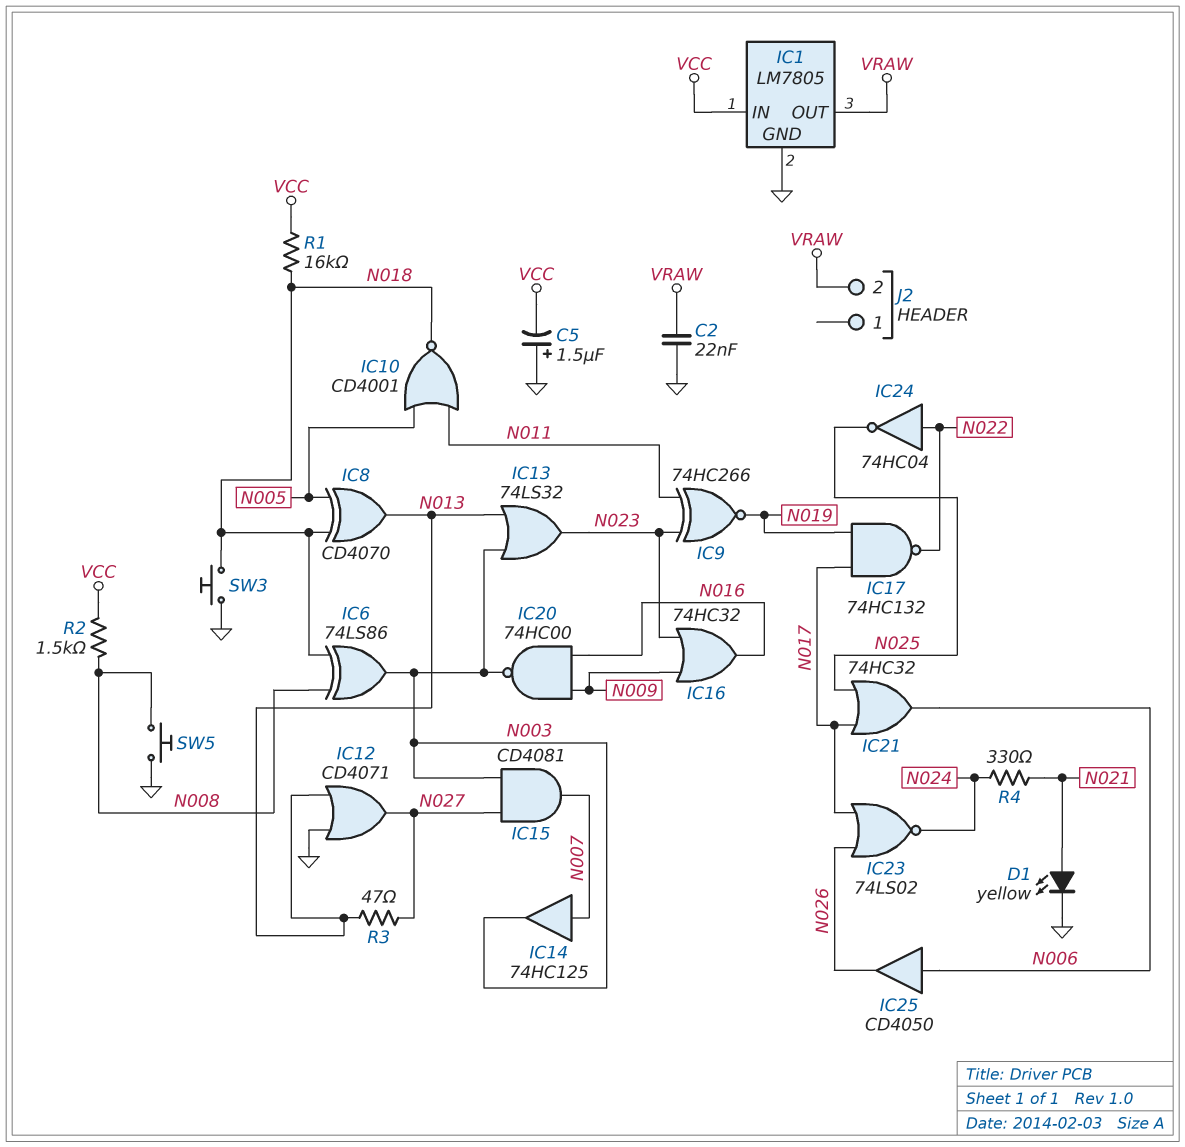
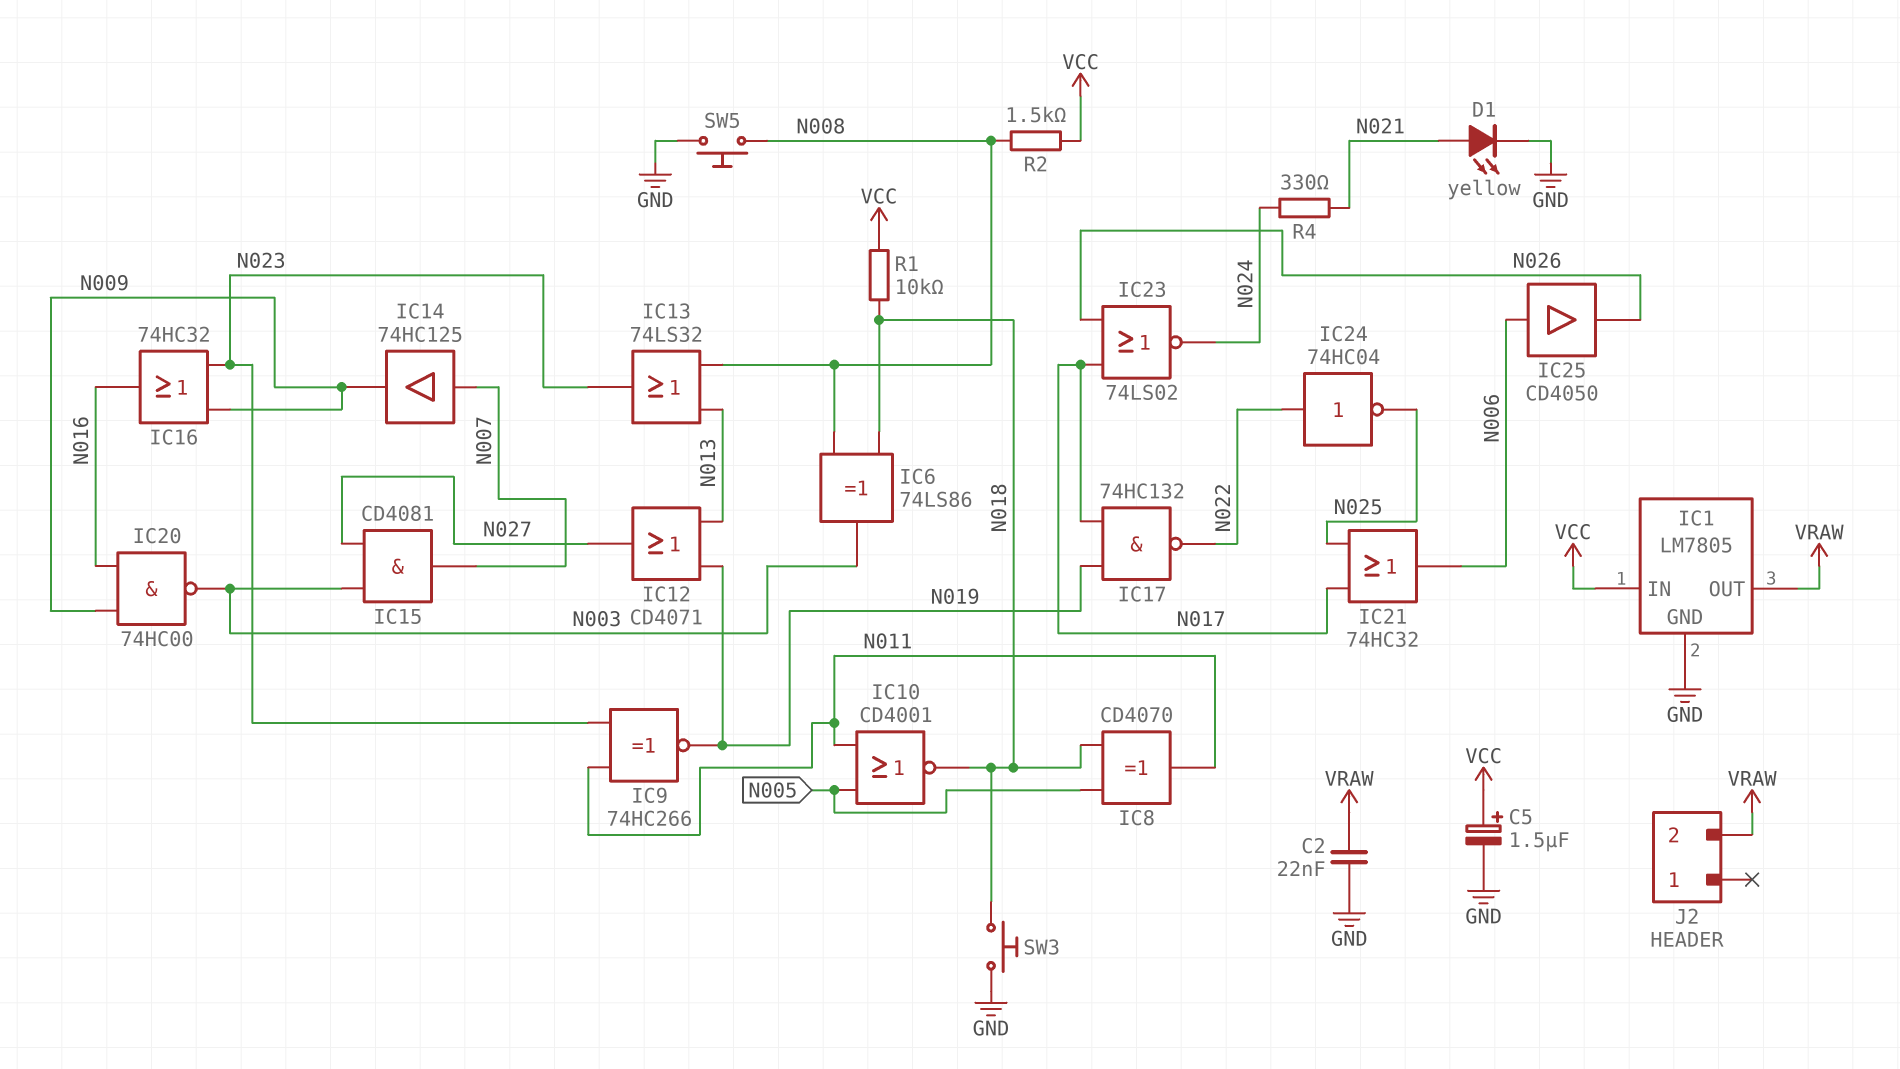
C5: 1.5uF (plus GND, minus VCC) -> 1.5uF (plus VCC, minus GND)
IC8: XOR CD4070 (in N005, in N018, out N013) -> XOR CD4070 (in N005, in N018, out N011)
IC12: OR CD4071 (in GND, in N013, out N027) -> OR CD4071 (in N013, in N019, out N027)
IC13: OR 74LS32 (in N003, in N013, out N023) -> OR 74LS32 (in N008, in N013, out N023)
IC14: buffer 74HC125 (in N007, out N003) -> buffer 74HC125 (in N007, out N009)
R1: 16k (N018, VCC) -> 10k (N018, VCC)
R3: 47 (N013, N027) -> none

